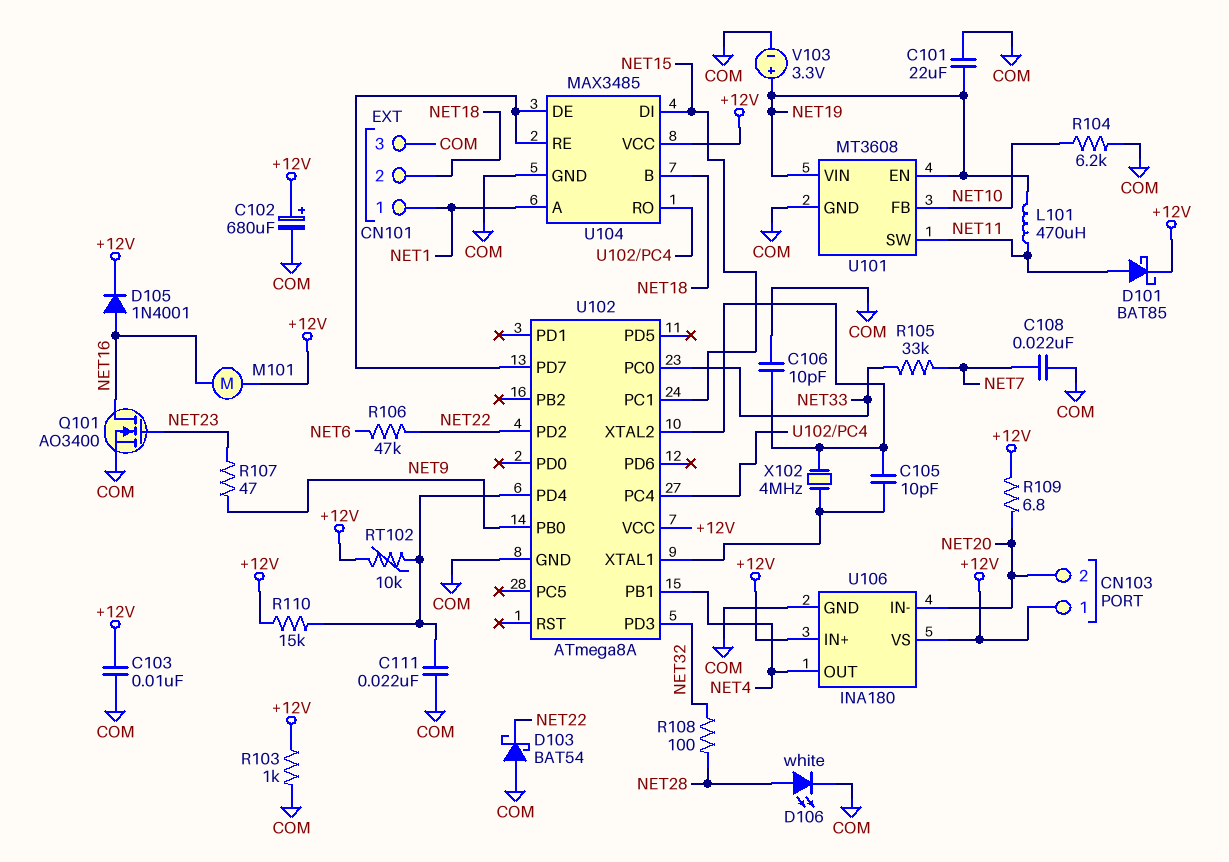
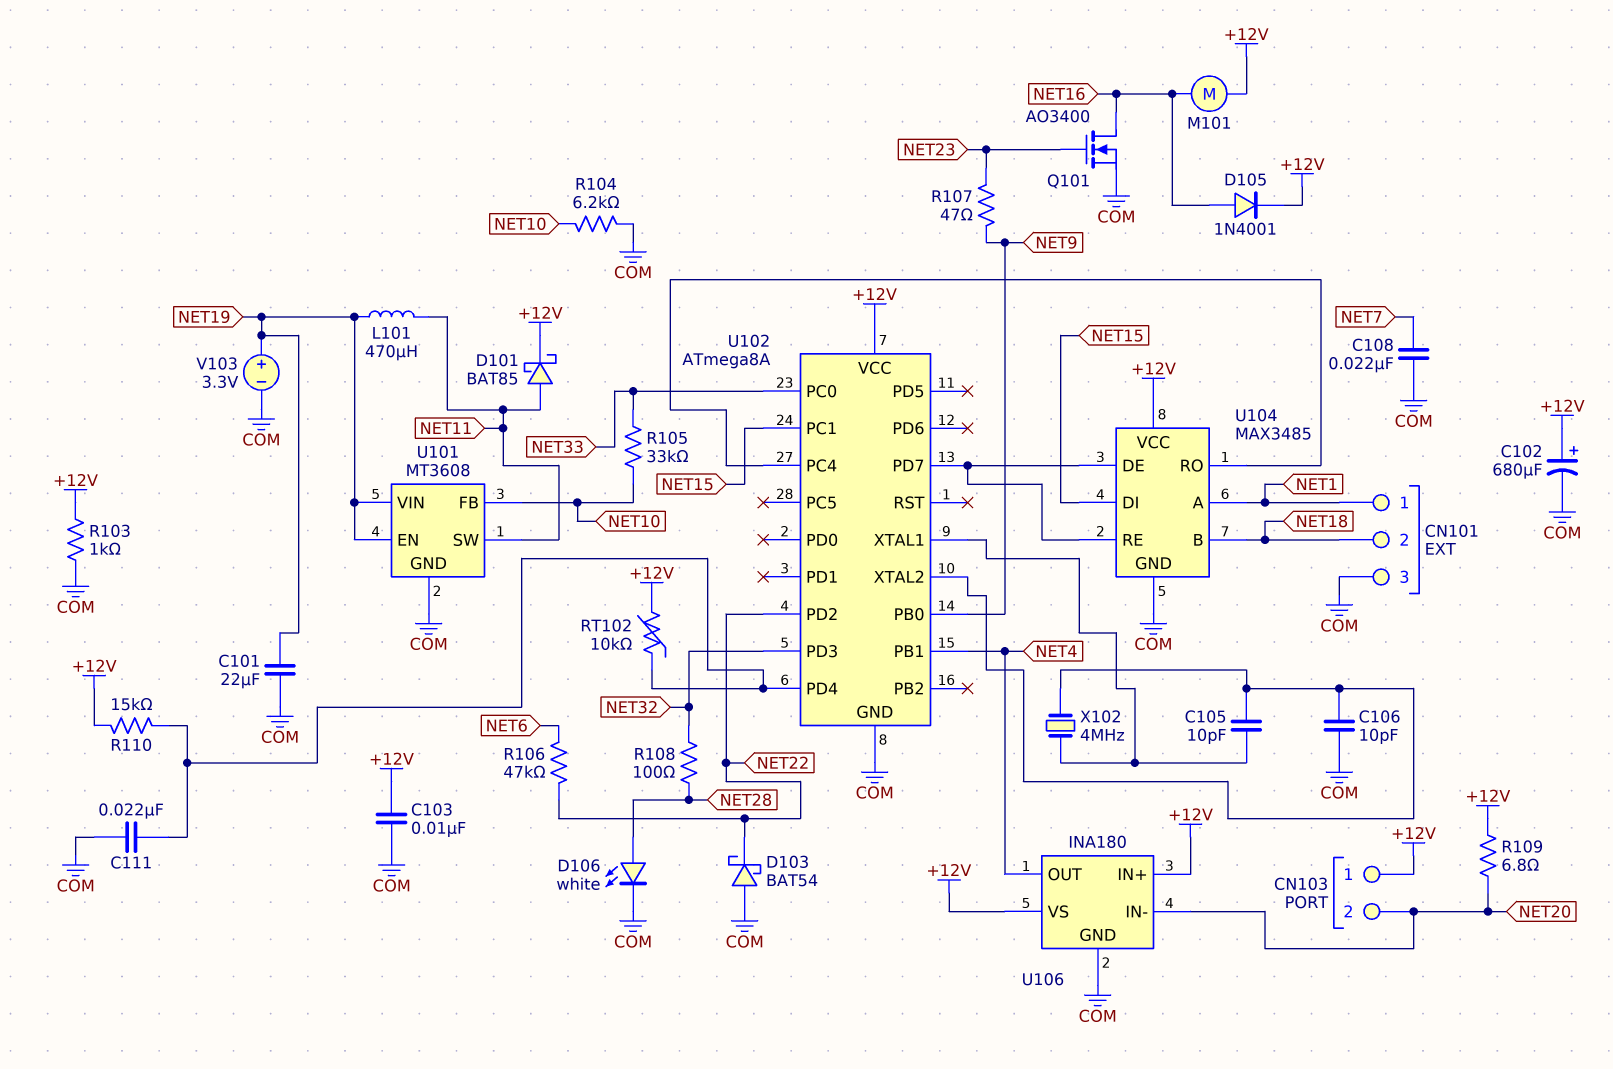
R105: 33k (NET7, NET33) -> 33k (NET10, NET33)

